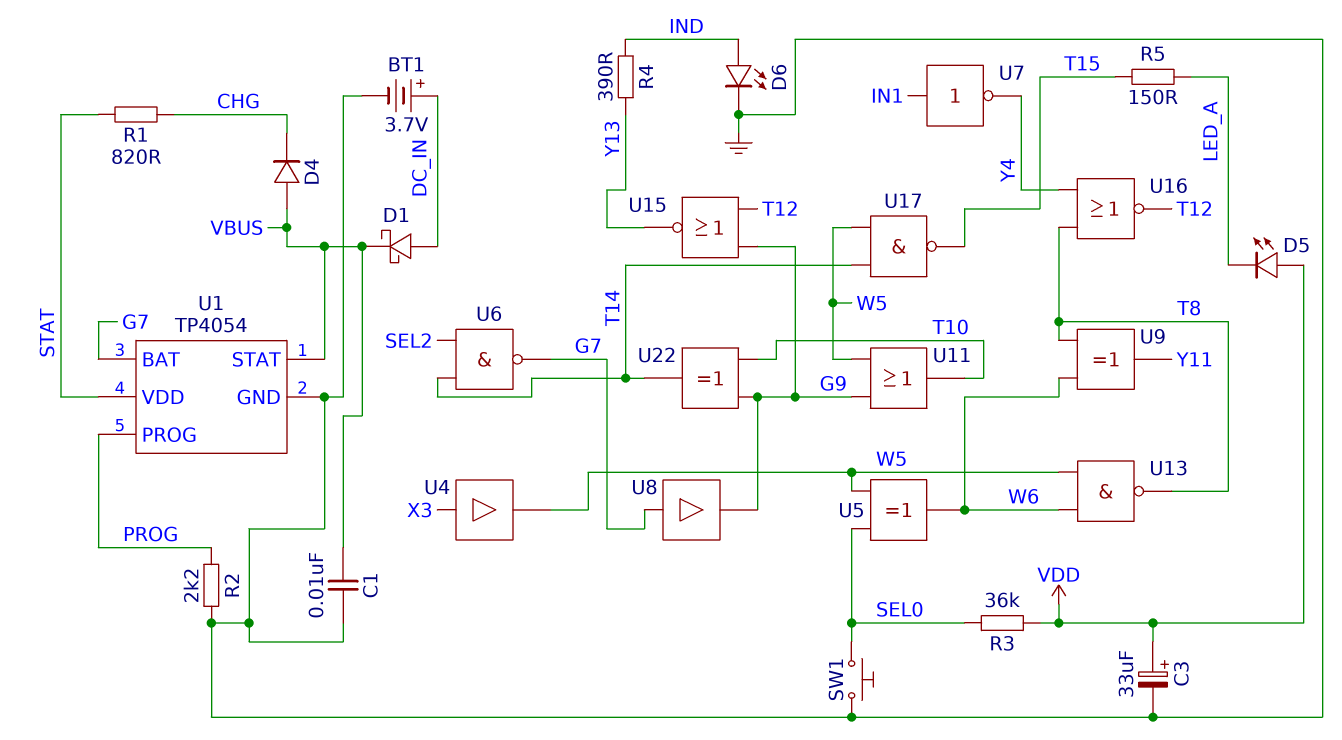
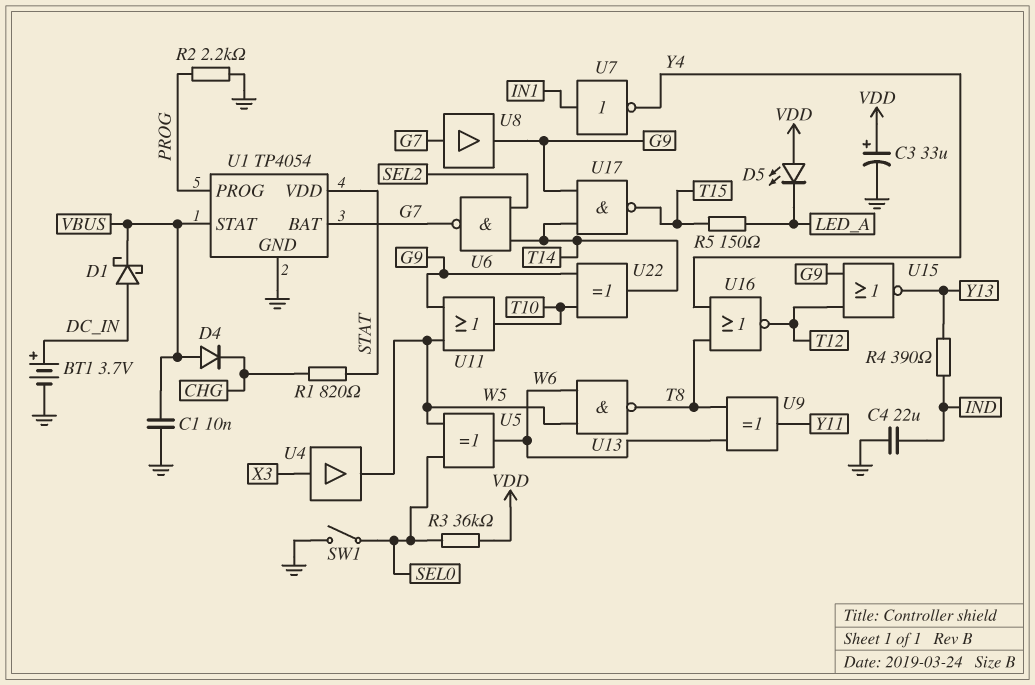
C4: none -> 22uF (GND, IND)
D6: LED (A IND, K GND) -> none
SW1: button (GND, SEL0) -> switch (GND, SEL0)
U17: NAND (in T14, in W5, out T15) -> NAND (in G9, in T14, out T15)

